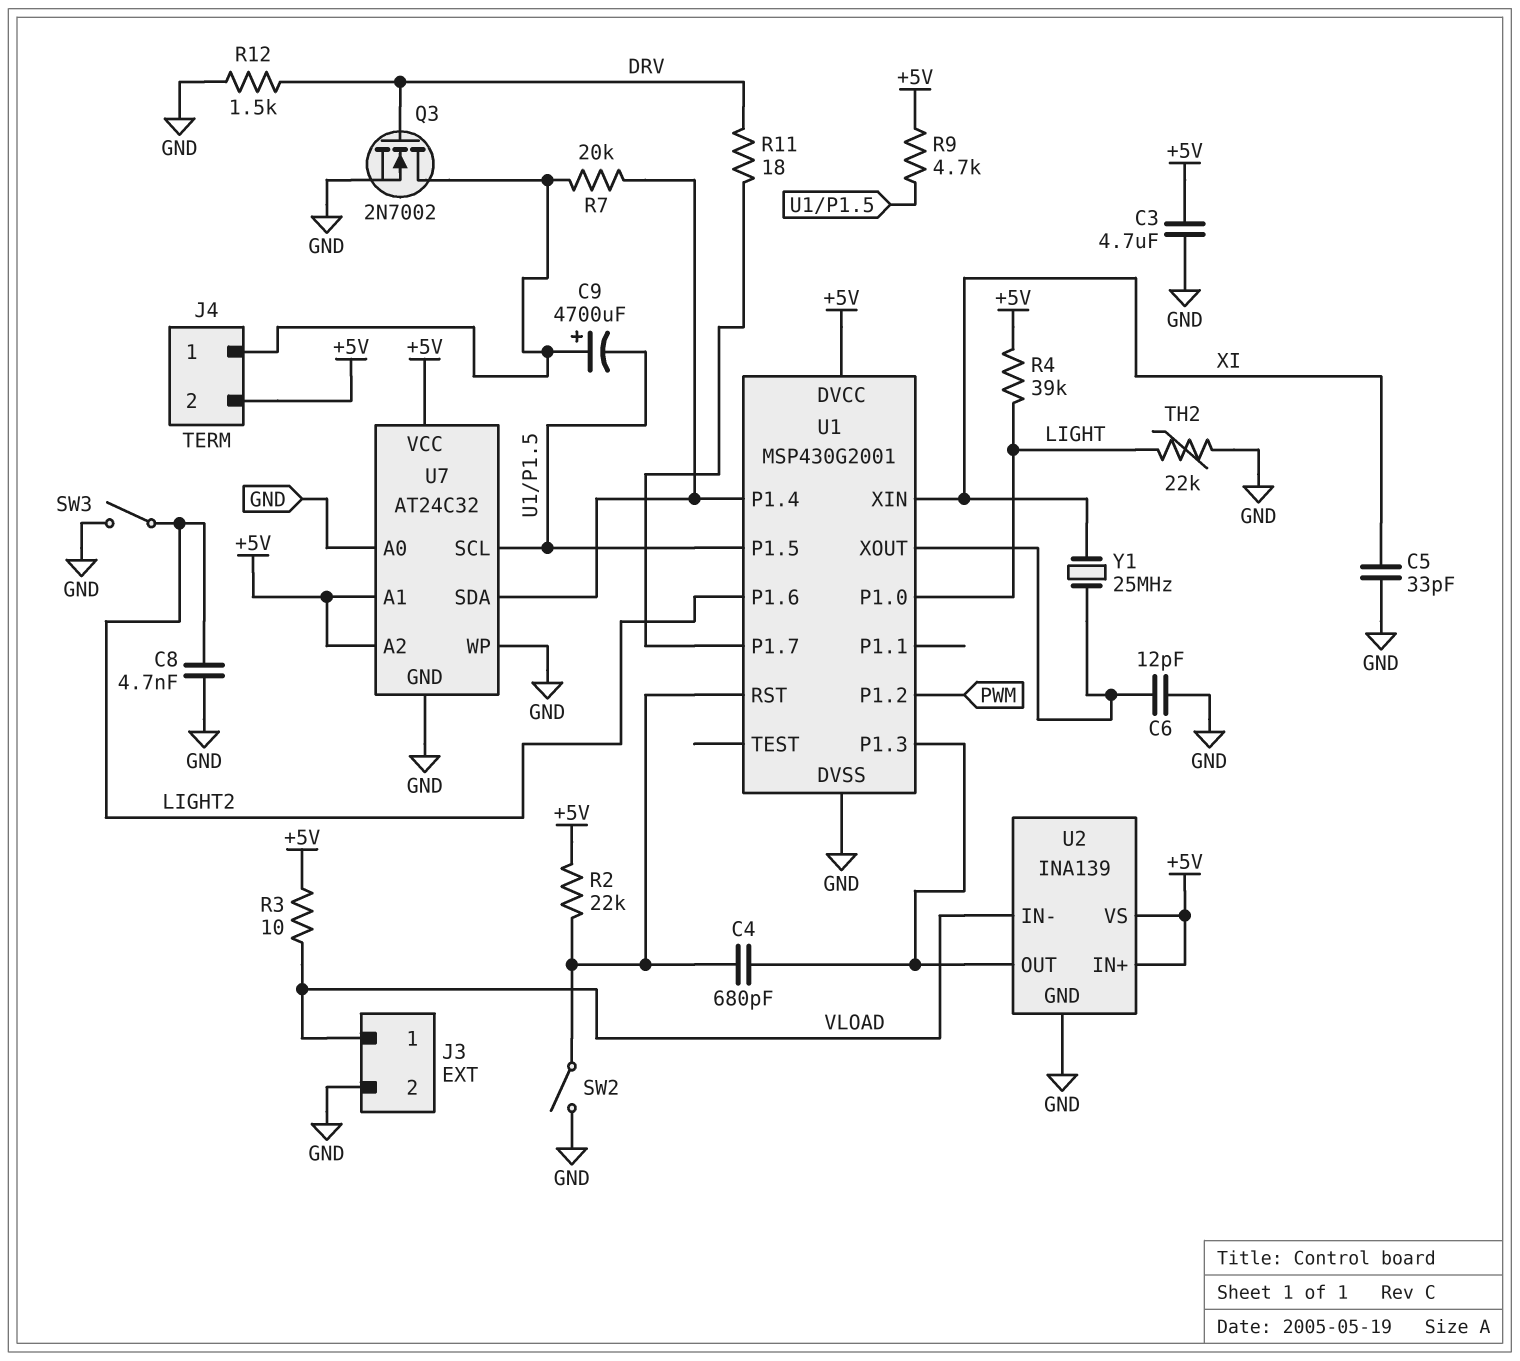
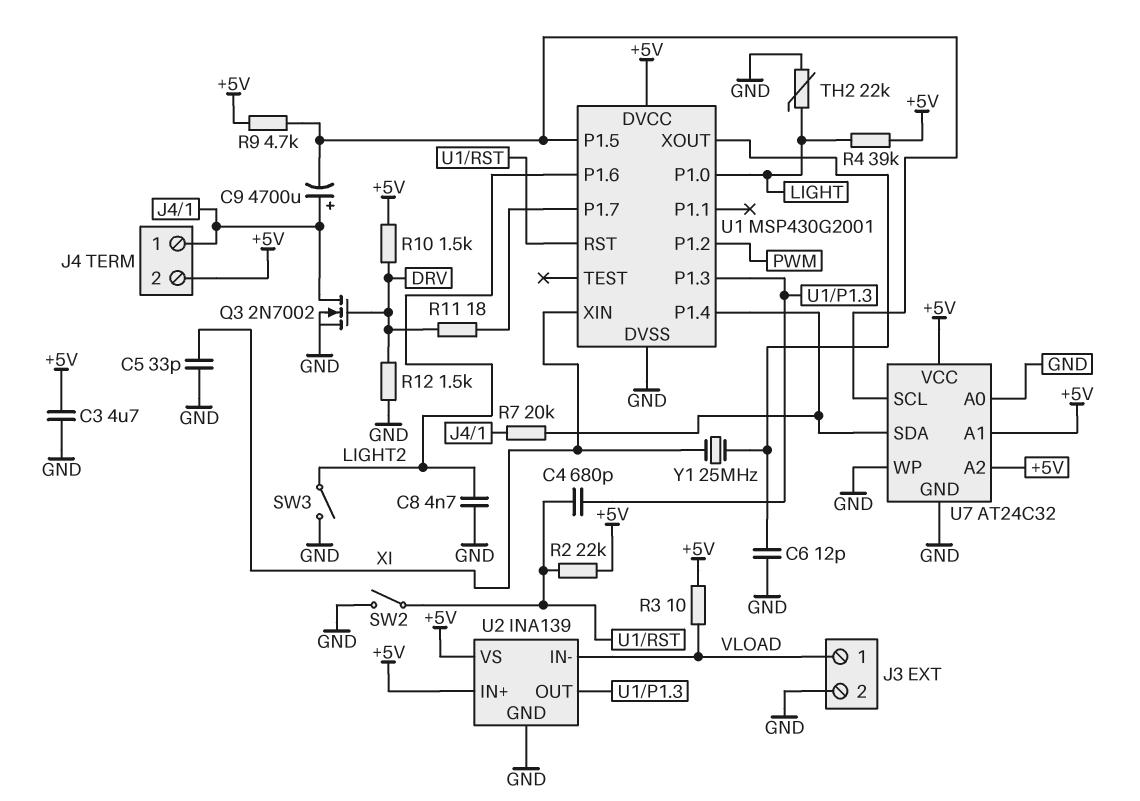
R10: none -> 1.5k (+5V, DRV)

